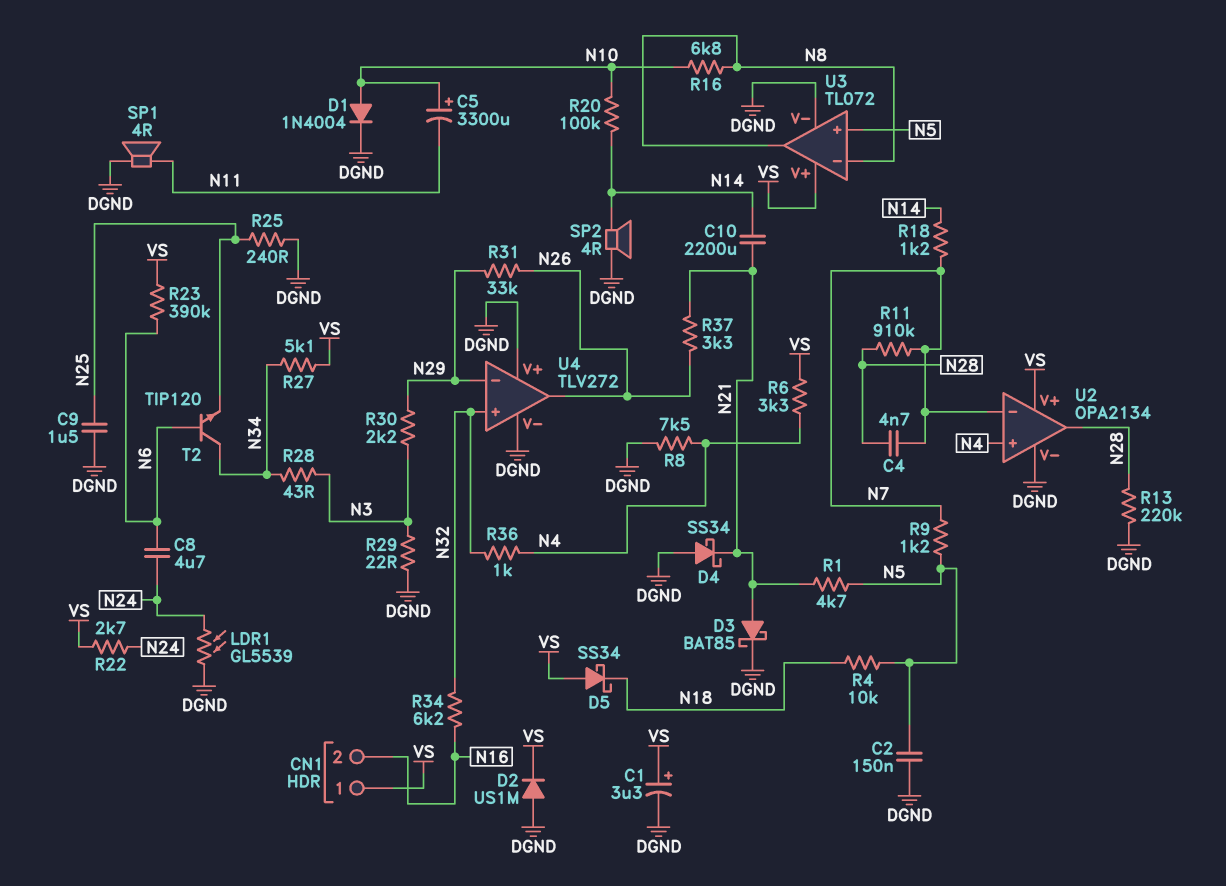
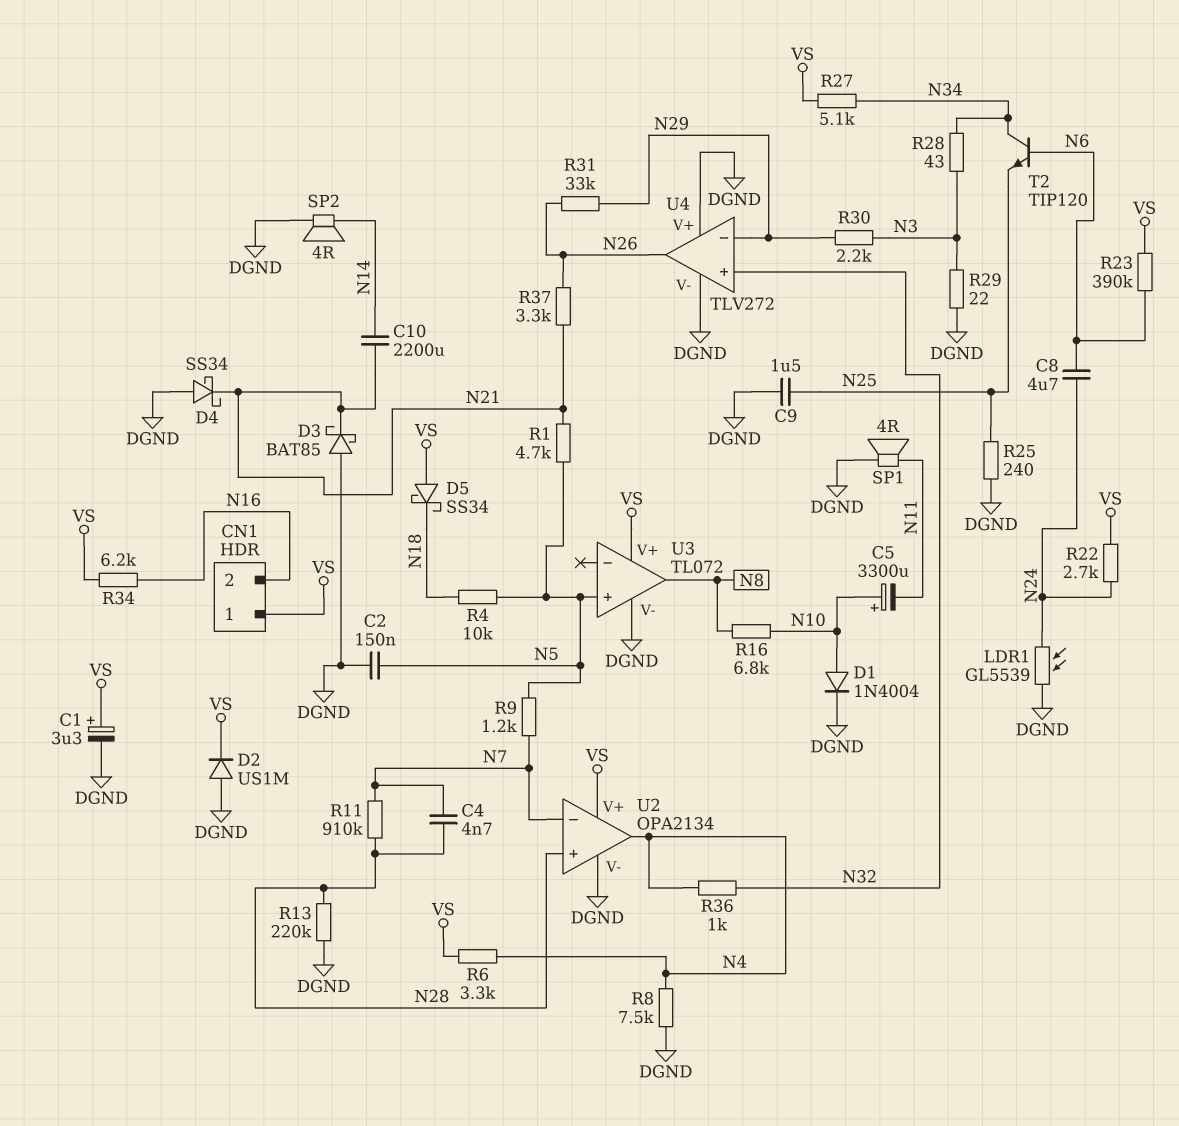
D3: schottky BAT85 (A N21, K DGND) -> schottky BAT85 (A DGND, K N21)
R18: 1.2k (N7, N14) -> none
R20: 100k (N10, N14) -> none
R34: 6.2k (N16, N32) -> 6.2k (N16, VS)
U2 pin in+: N4 -> N28
U2 pin out: N28 -> N4
U3 pin in-: N8 -> none

